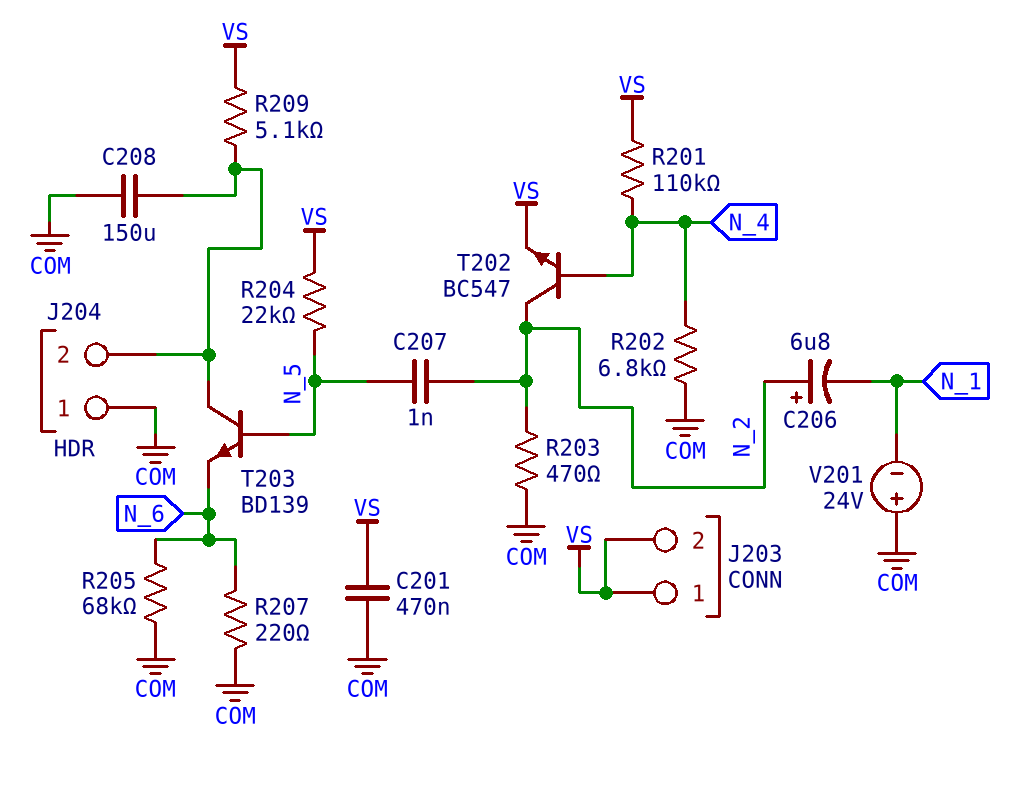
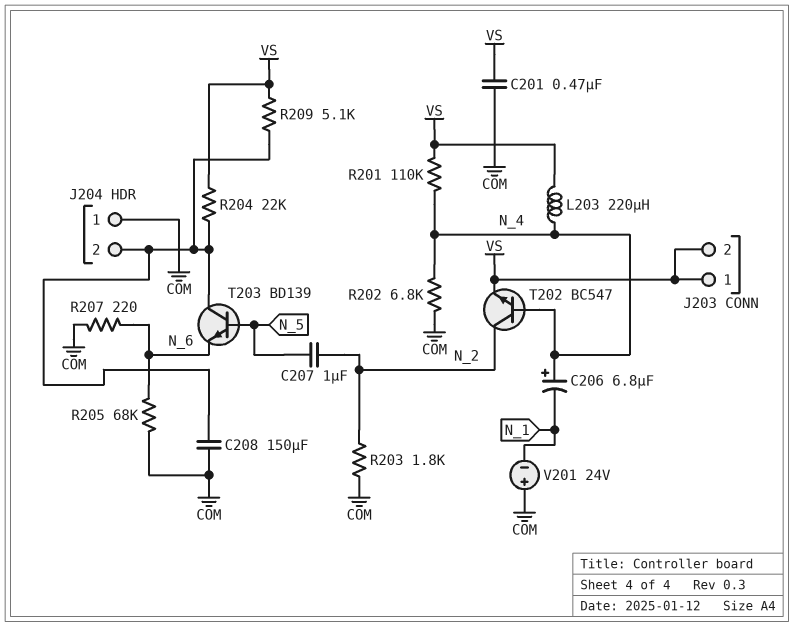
C206: 6.8uF (plus N_2, minus N_1) -> 6.8uF (plus N_4, minus N_1)
C207: 1nF (N_2, N_5) -> 1uF (N_2, N_5)
L203: none -> 220uH (N_4, VS)
R203: 470 (COM, N_2) -> 1.8k (COM, N_2)
R204: 22k (N_5, VS) -> 22k (J204/2, VS)

